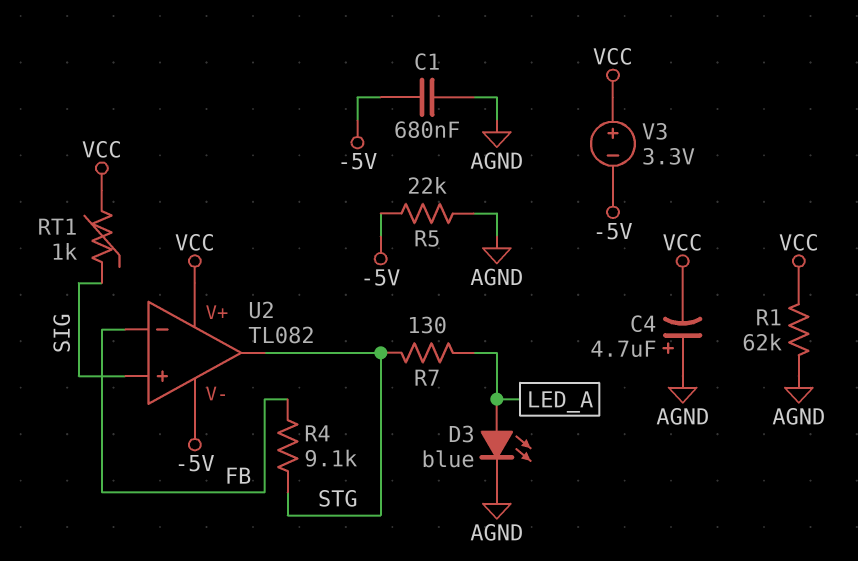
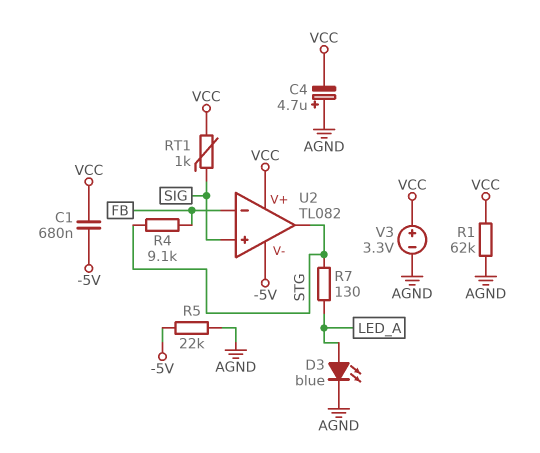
C1: 680nF (-5V, AGND) -> 680nF (-5V, VCC)
V3: 3.3V (plus VCC, minus -5V) -> 3.3V (plus VCC, minus AGND)

